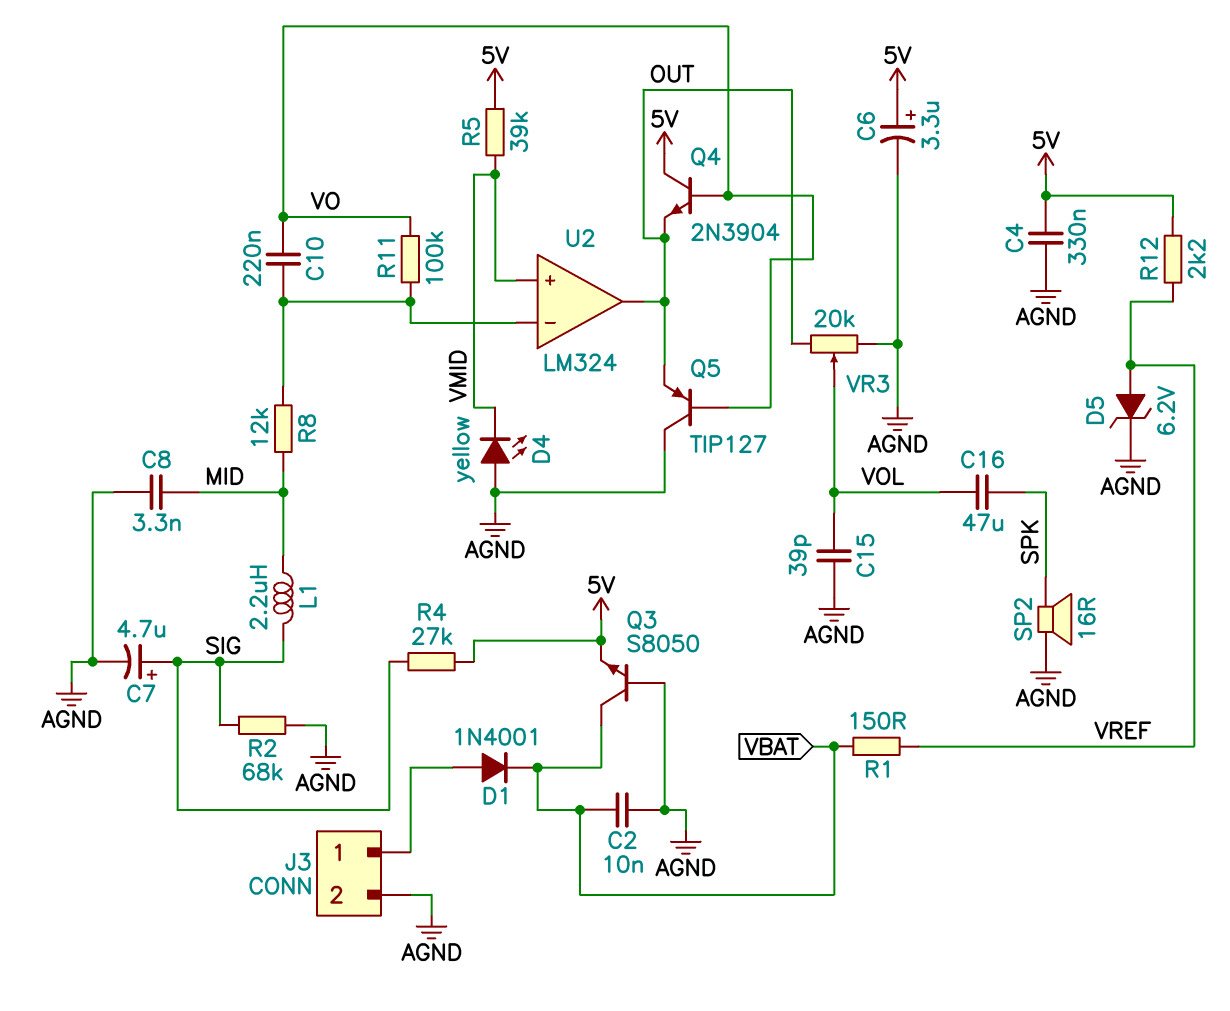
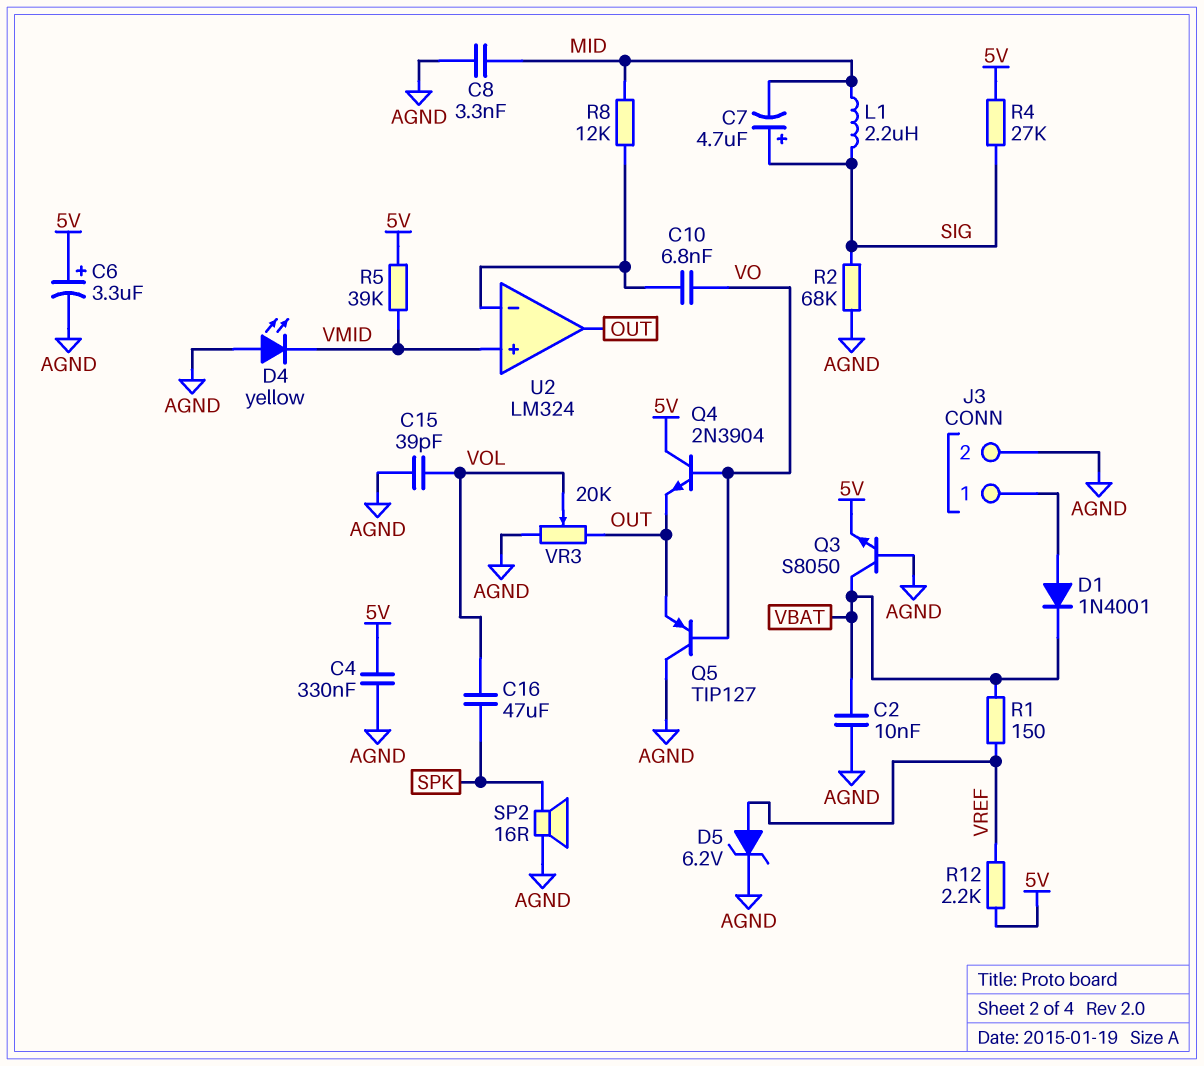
C7: 4.7uF (plus SIG, minus AGND) -> 4.7uF (plus SIG, minus MID)
C10: 220nF (U2/in-, VO) -> 6.8nF (U2/in-, VO)
R11: 100k (U2/in-, VO) -> none

